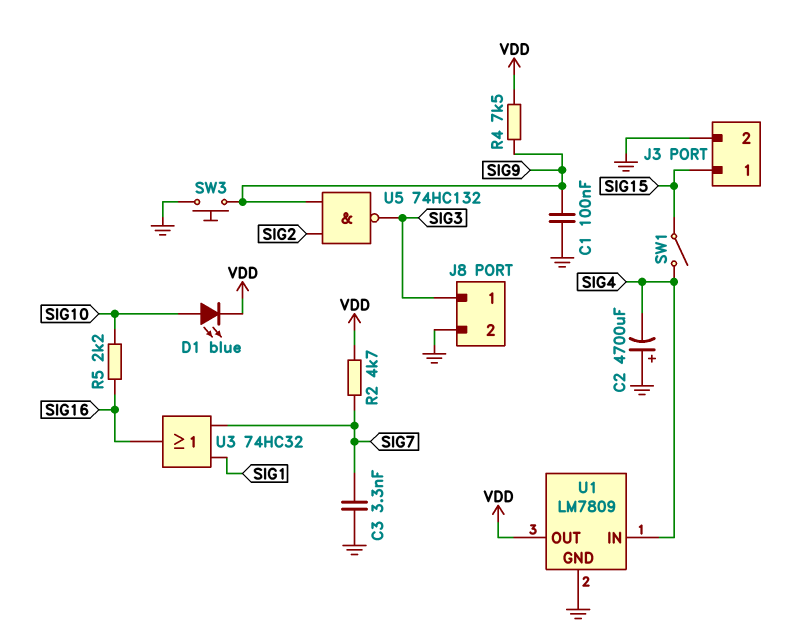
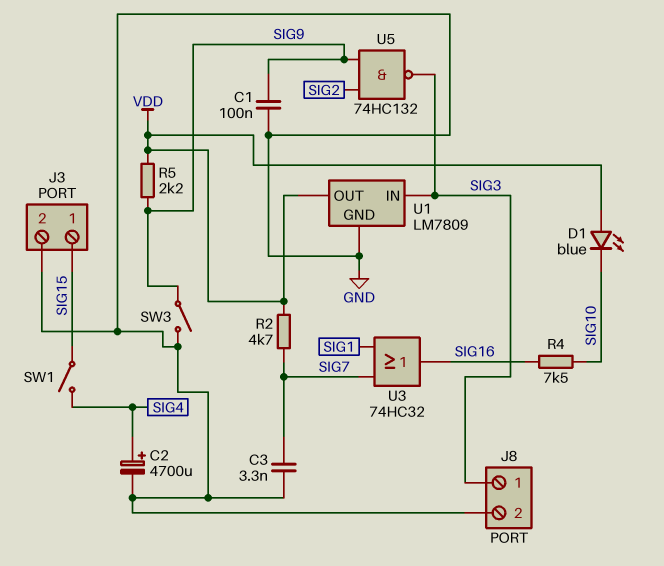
C2: 4700uF (plus GND, minus SIG4) -> 4700uF (plus SIG4, minus GND)
D1: LED blue (A SIG10, K VDD) -> LED blue (A VDD, K SIG10)
R4: 7.5k (SIG9, VDD) -> 7.5k (SIG10, SIG16)
R5: 2.2k (SIG10, SIG16) -> 2.2k (SIG9, VDD)
SW3: button (GND, SIG9) -> switch (GND, SIG9)
U1 pin IN: SIG4 -> SIG3

